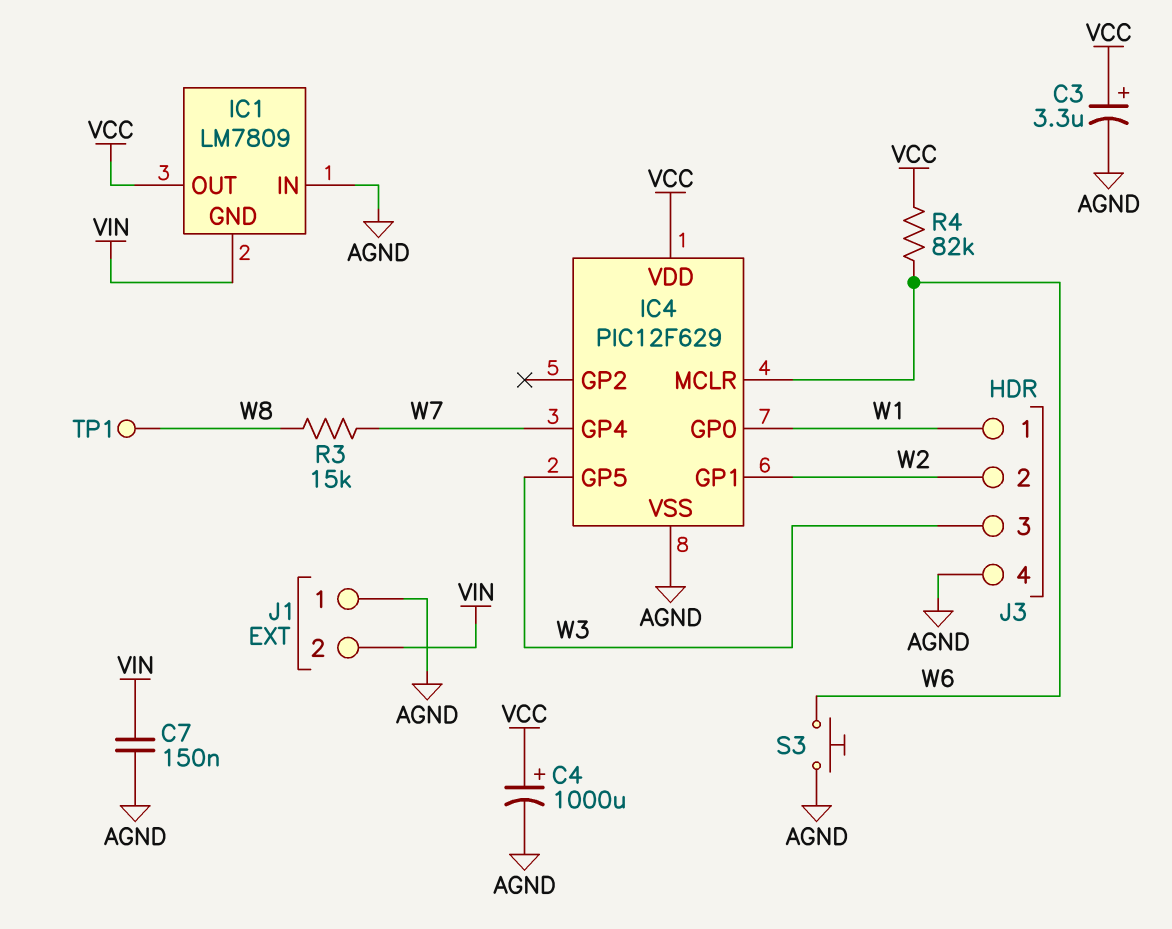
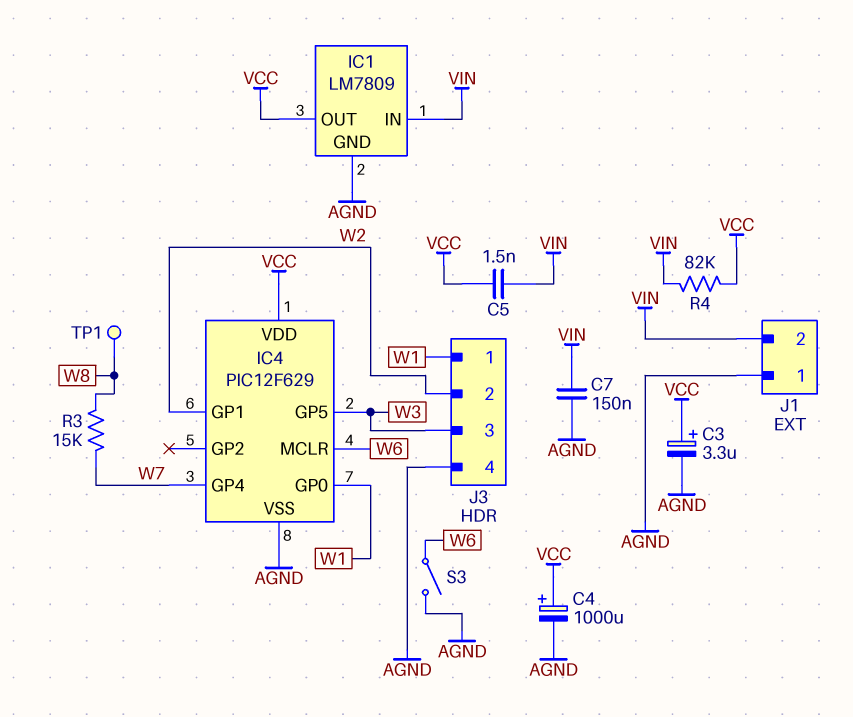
C5: none -> 1.5nF (VCC, VIN)
IC1 pin GND: VIN -> AGND
IC1 pin IN: AGND -> VIN
R4: 82k (VCC, W6) -> 82k (VCC, VIN)
S3: button (AGND, W6) -> switch (AGND, W6)

